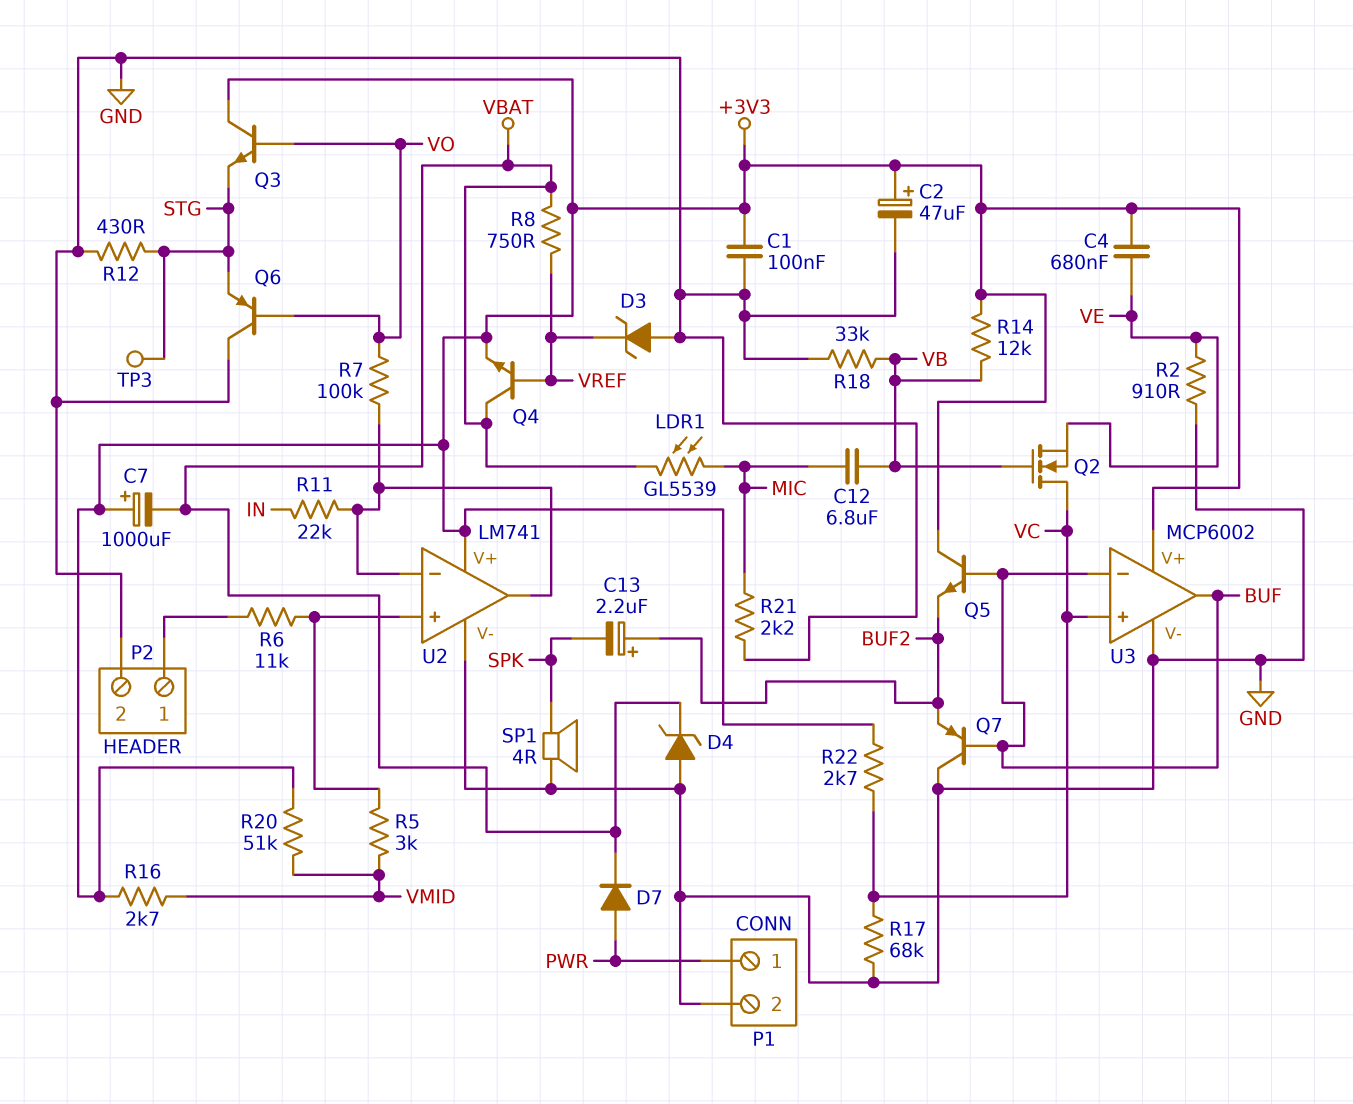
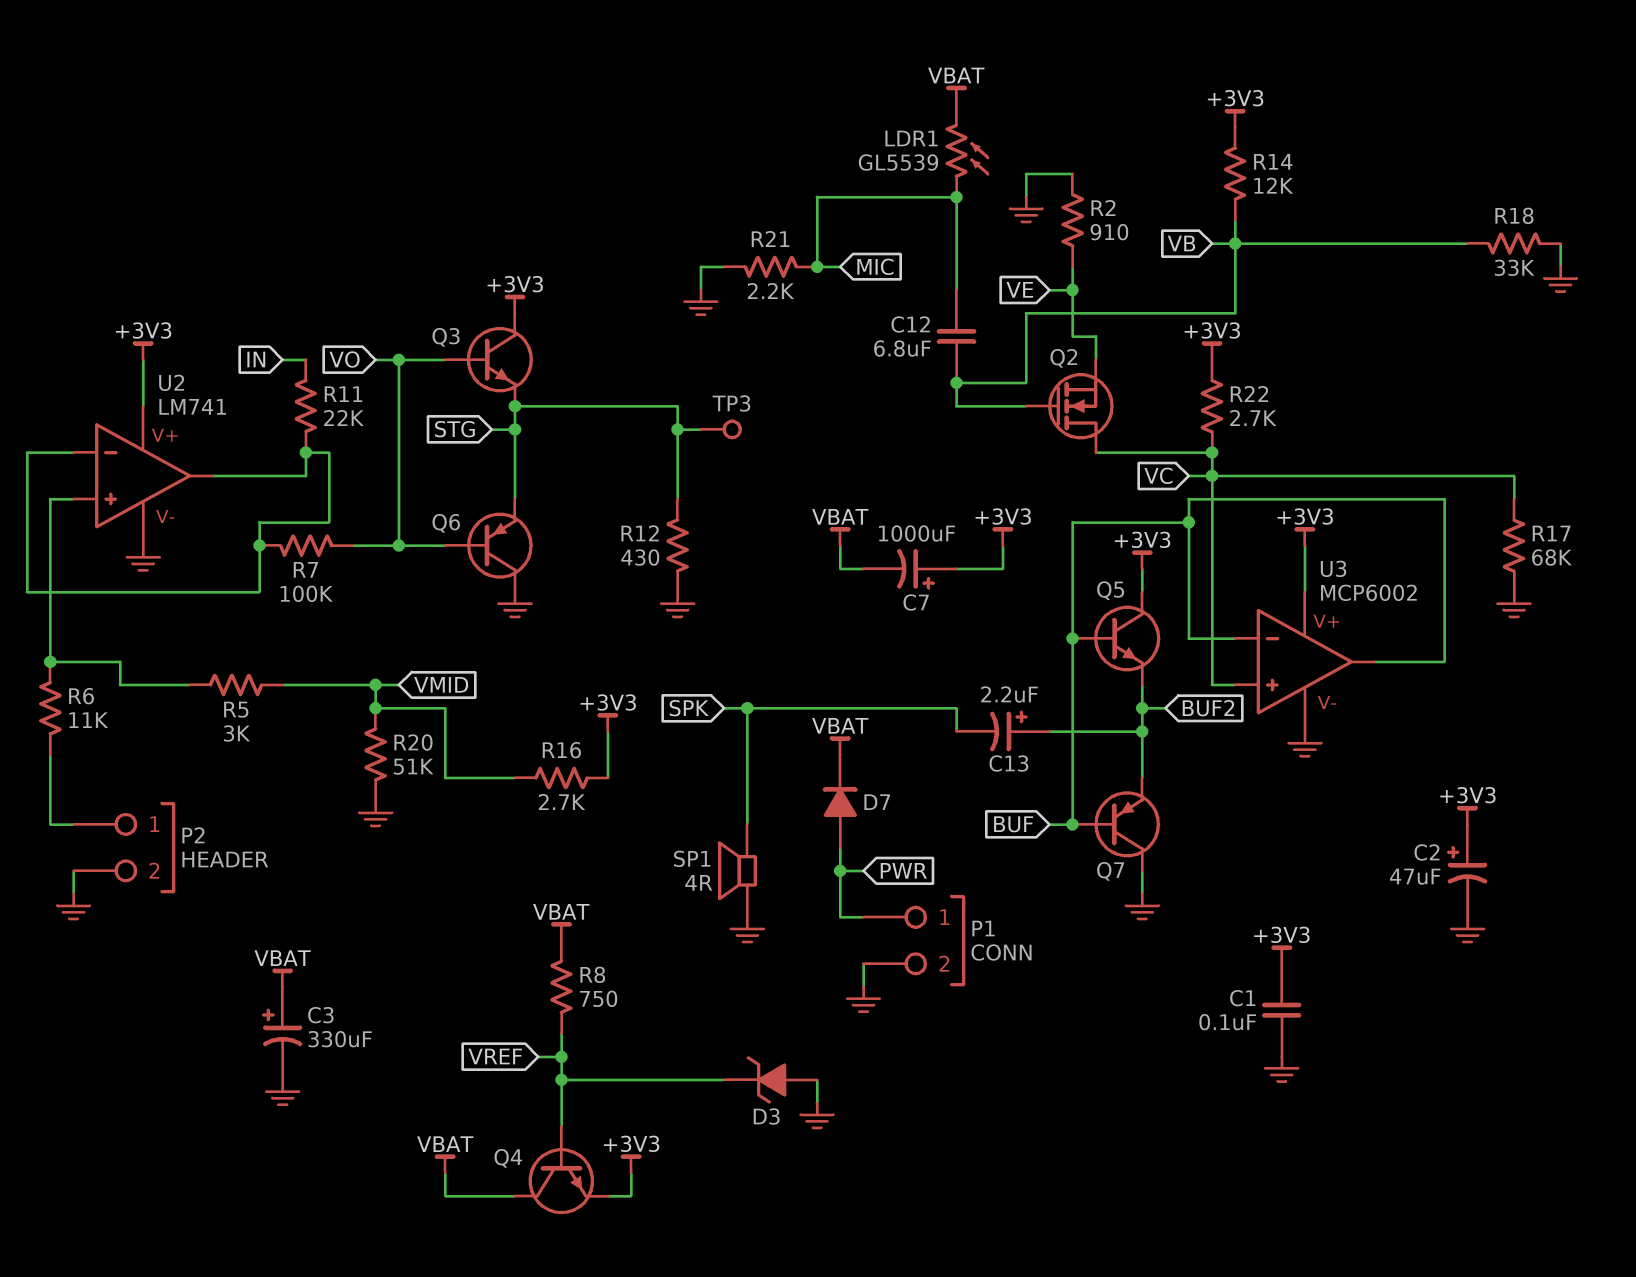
C3: none -> 330uF (plus VBAT, minus GND)
C4: 680nF (+3V3, VE) -> none
D4: zener (A GND, K VBAT) -> none
R20: 51k (+3V3, VMID) -> 51k (GND, VMID)

